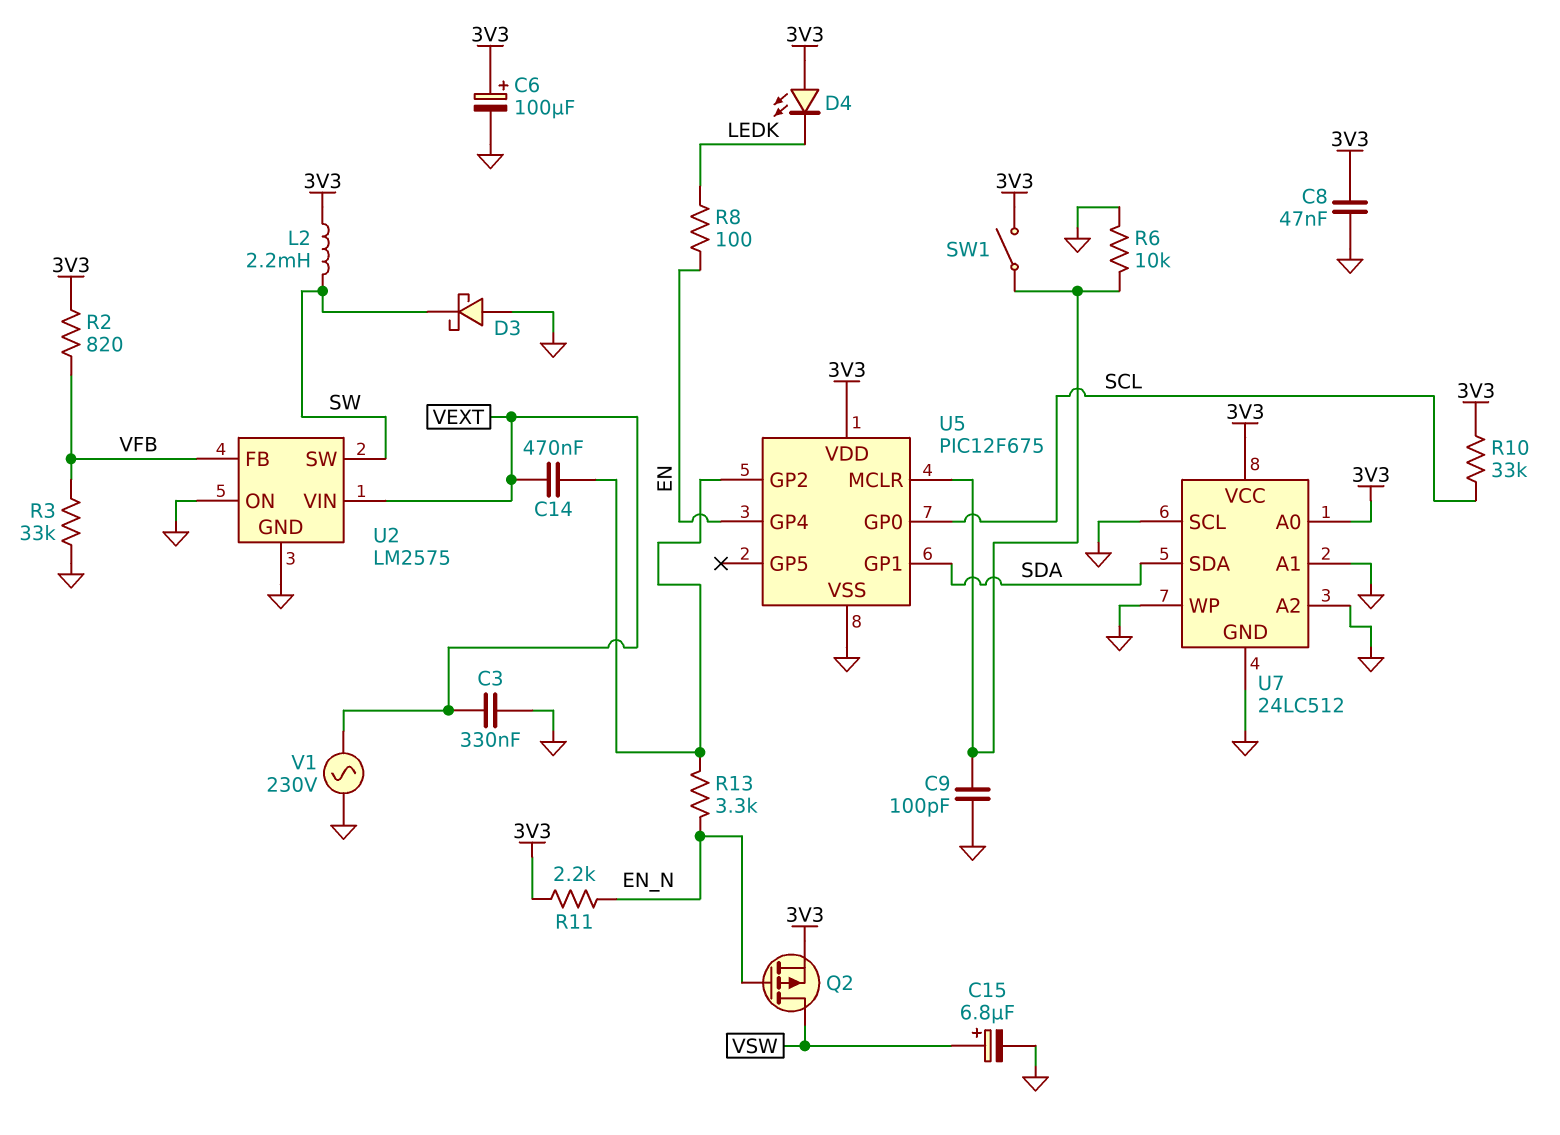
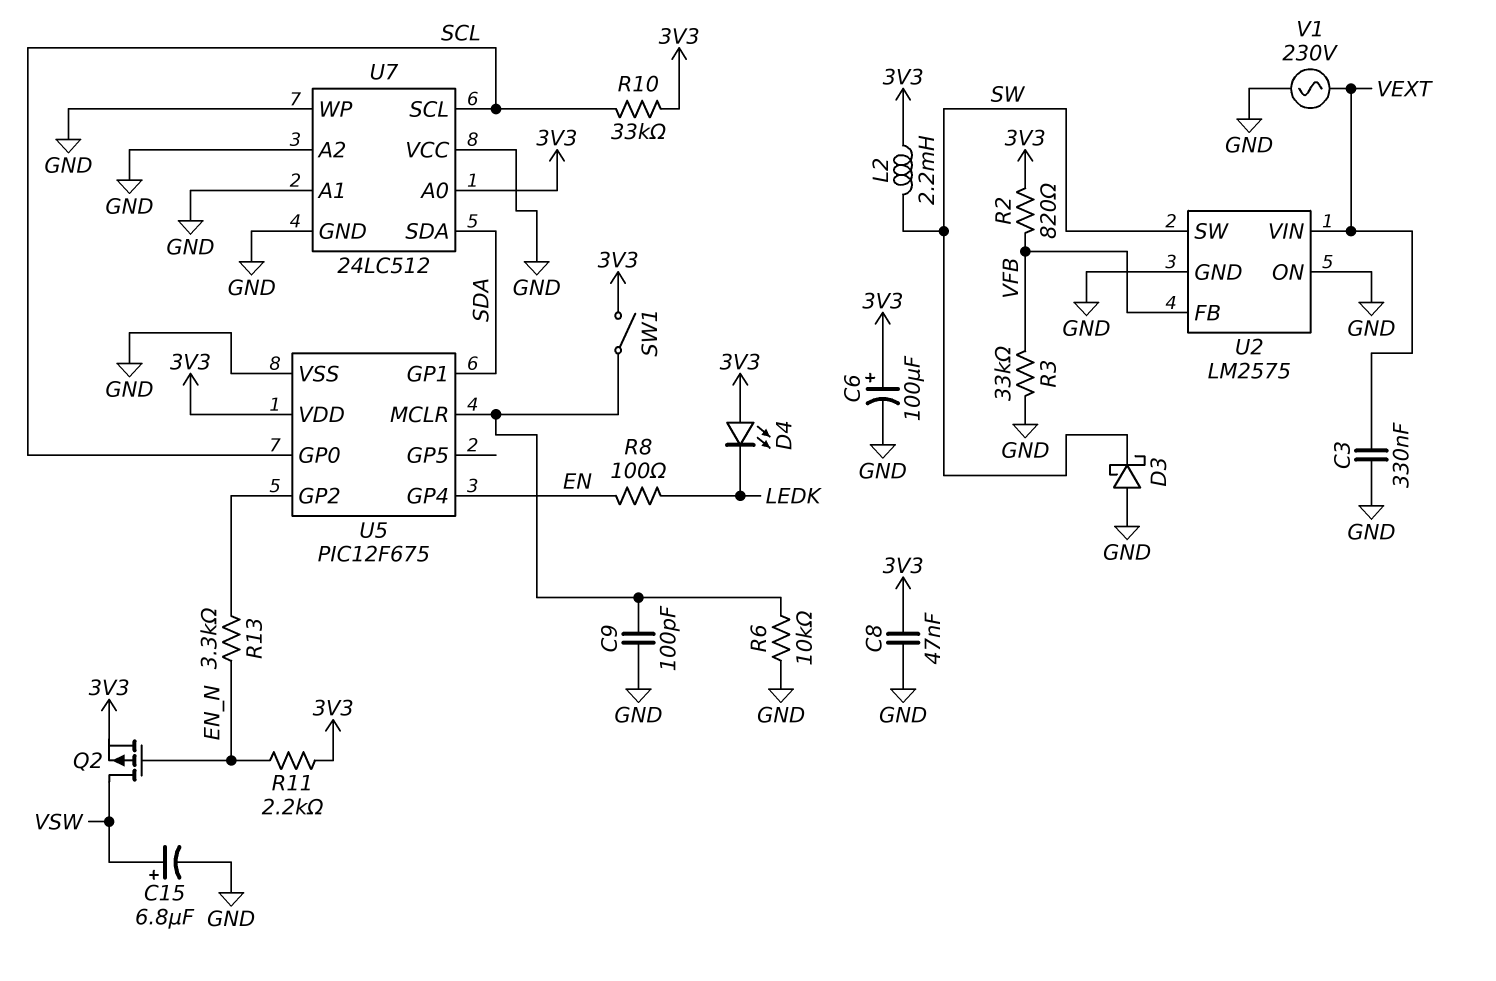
C14: 470nF (U5/GP2, VEXT) -> none
U7 pin SCL: GND -> SCL
U7 pin VCC: 3V3 -> GND

